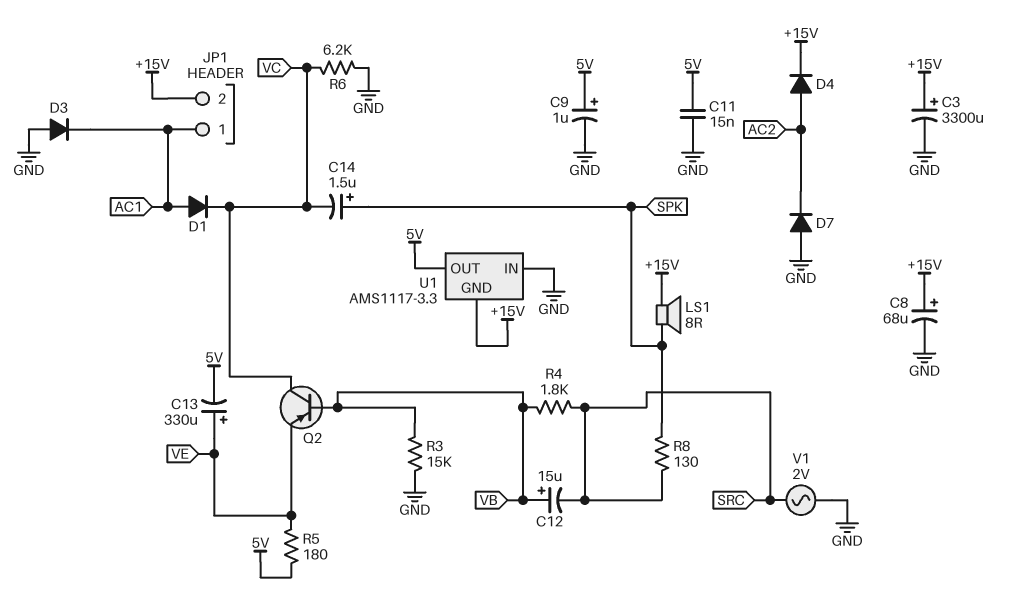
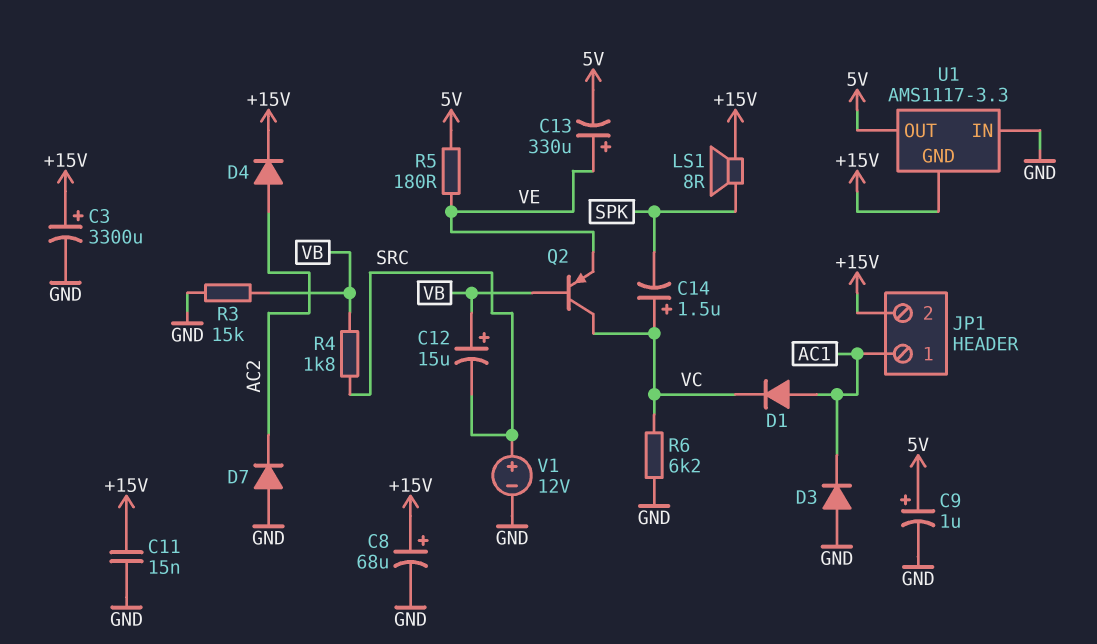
C11: 15nF (5V, GND) -> 15nF (+15V, GND)
C14: 1.5uF (plus SPK, minus VC) -> 1.5uF (plus VC, minus SPK)
R8: 130 (SPK, SRC) -> none
V1: AC 2V (GND, SRC) -> 12V (plus SRC, minus GND)

